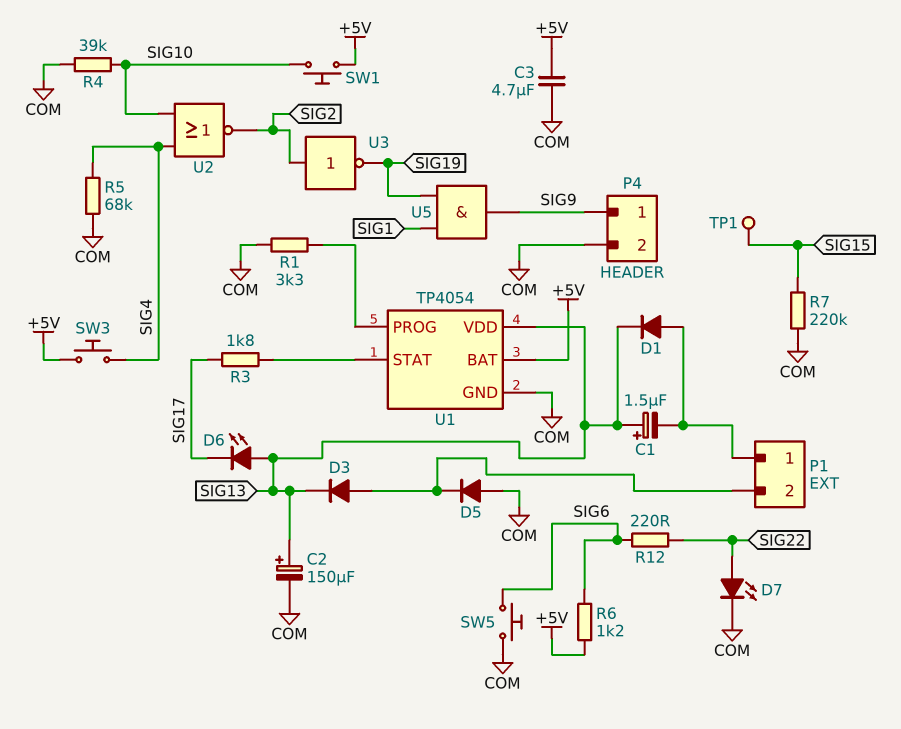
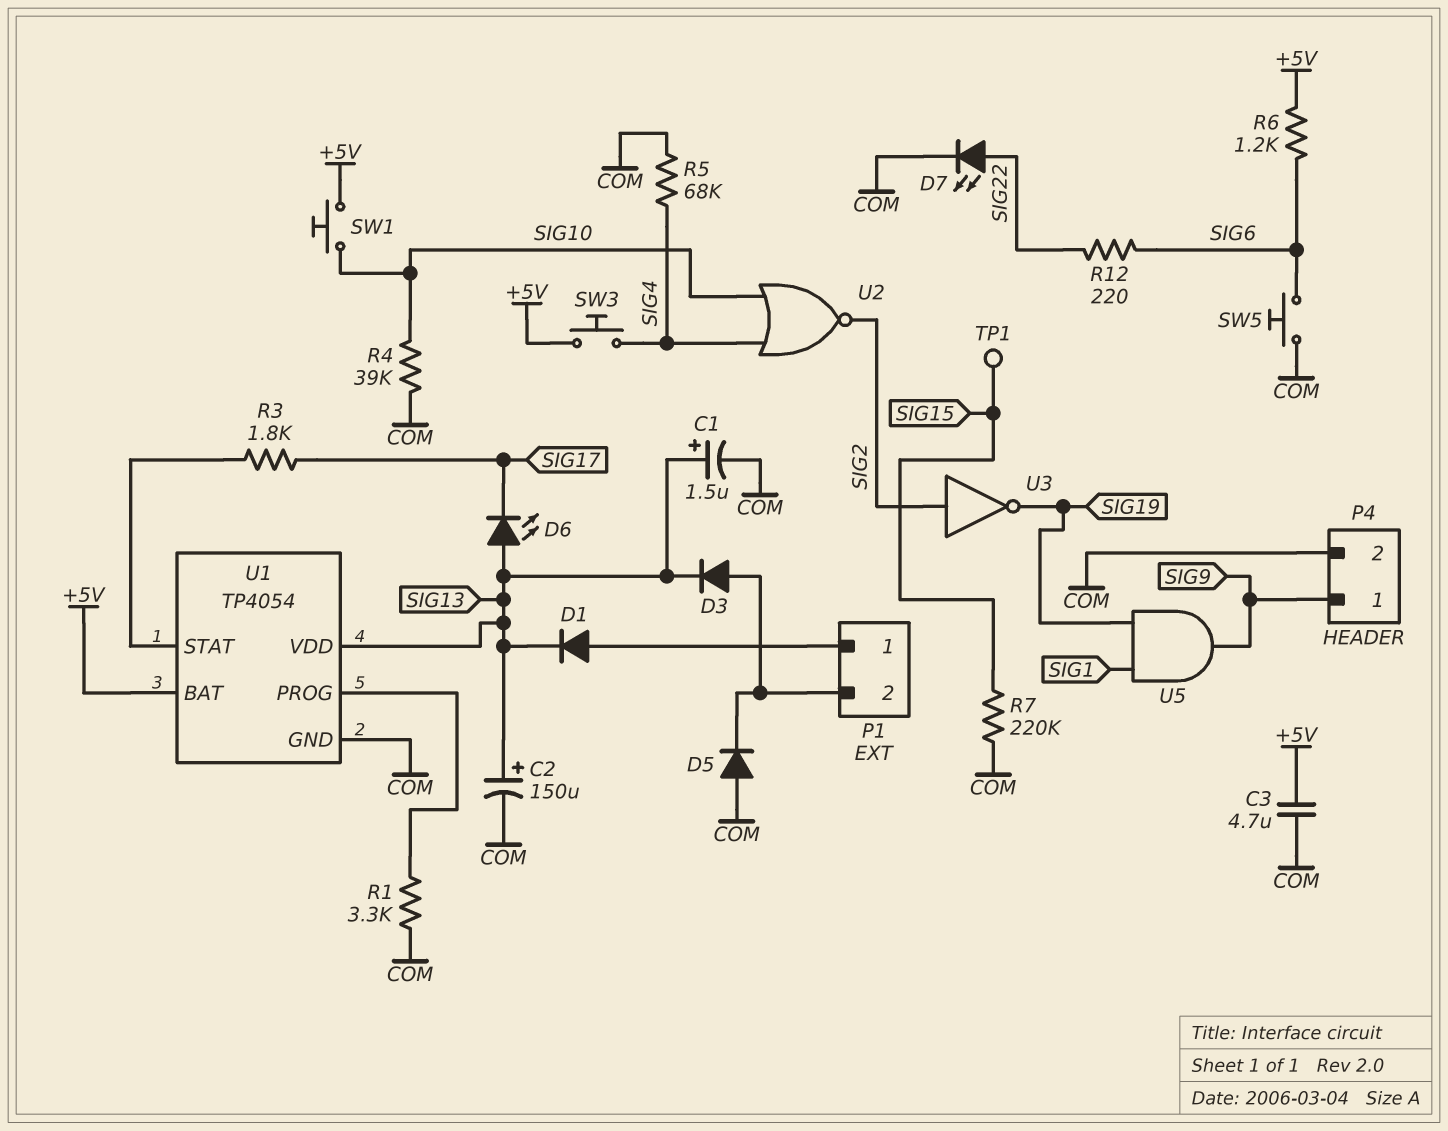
C1: 1.5uF (plus SIG13, minus P1/1) -> 1.5uF (plus SIG13, minus COM)

